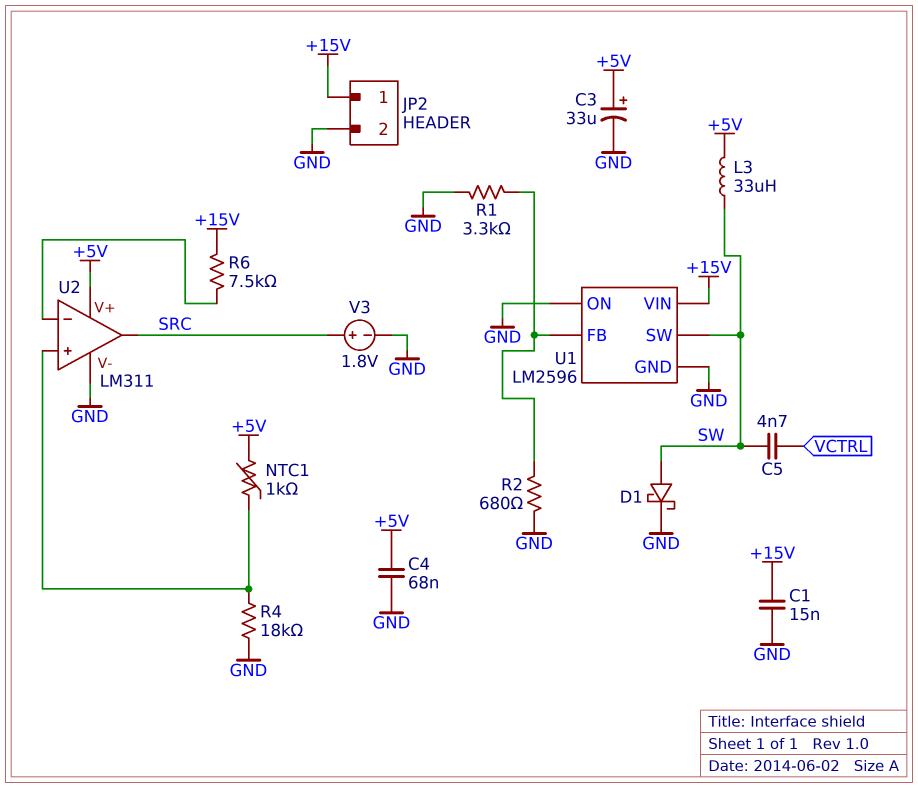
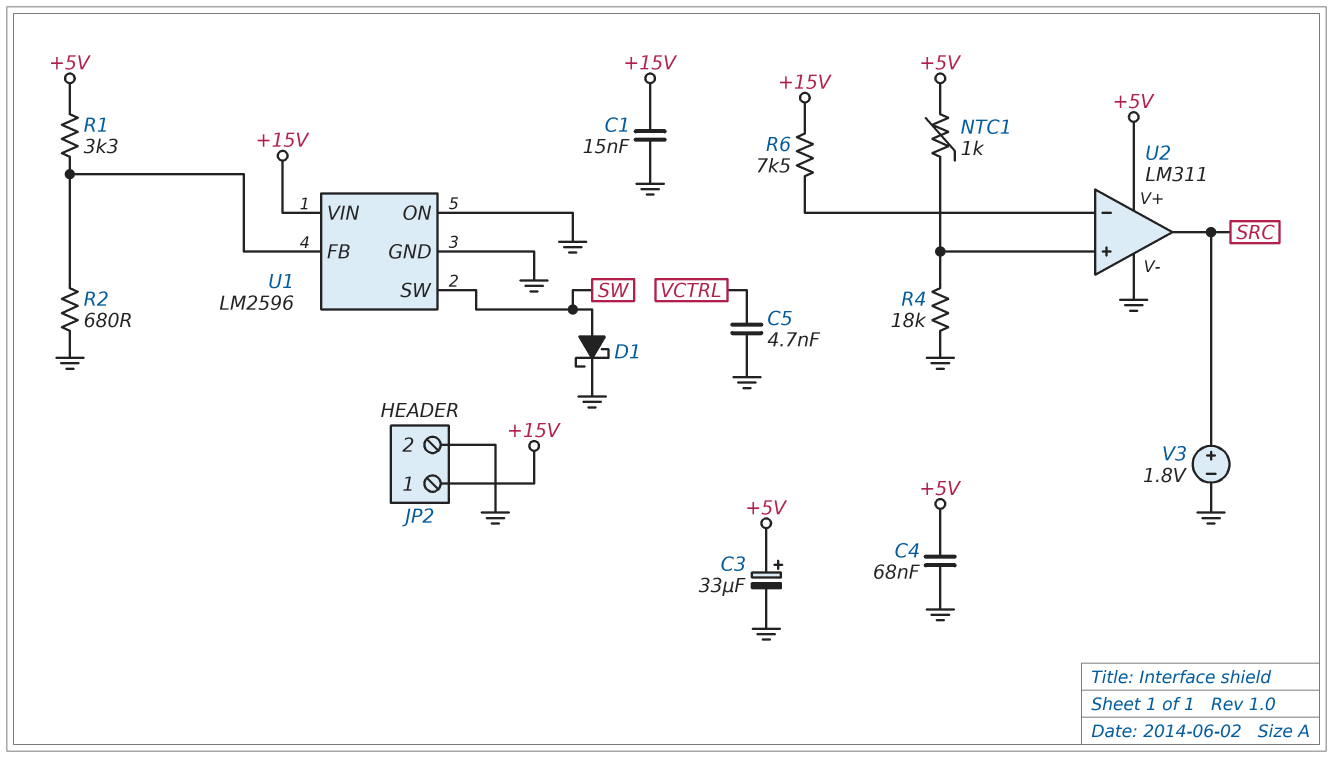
C5: 4.7nF (SW, VCTRL) -> 4.7nF (GND, VCTRL)
L3: 33uH (+5V, SW) -> none
R1: 3.3k (GND, U1/FB) -> 3.3k (+5V, U1/FB)

